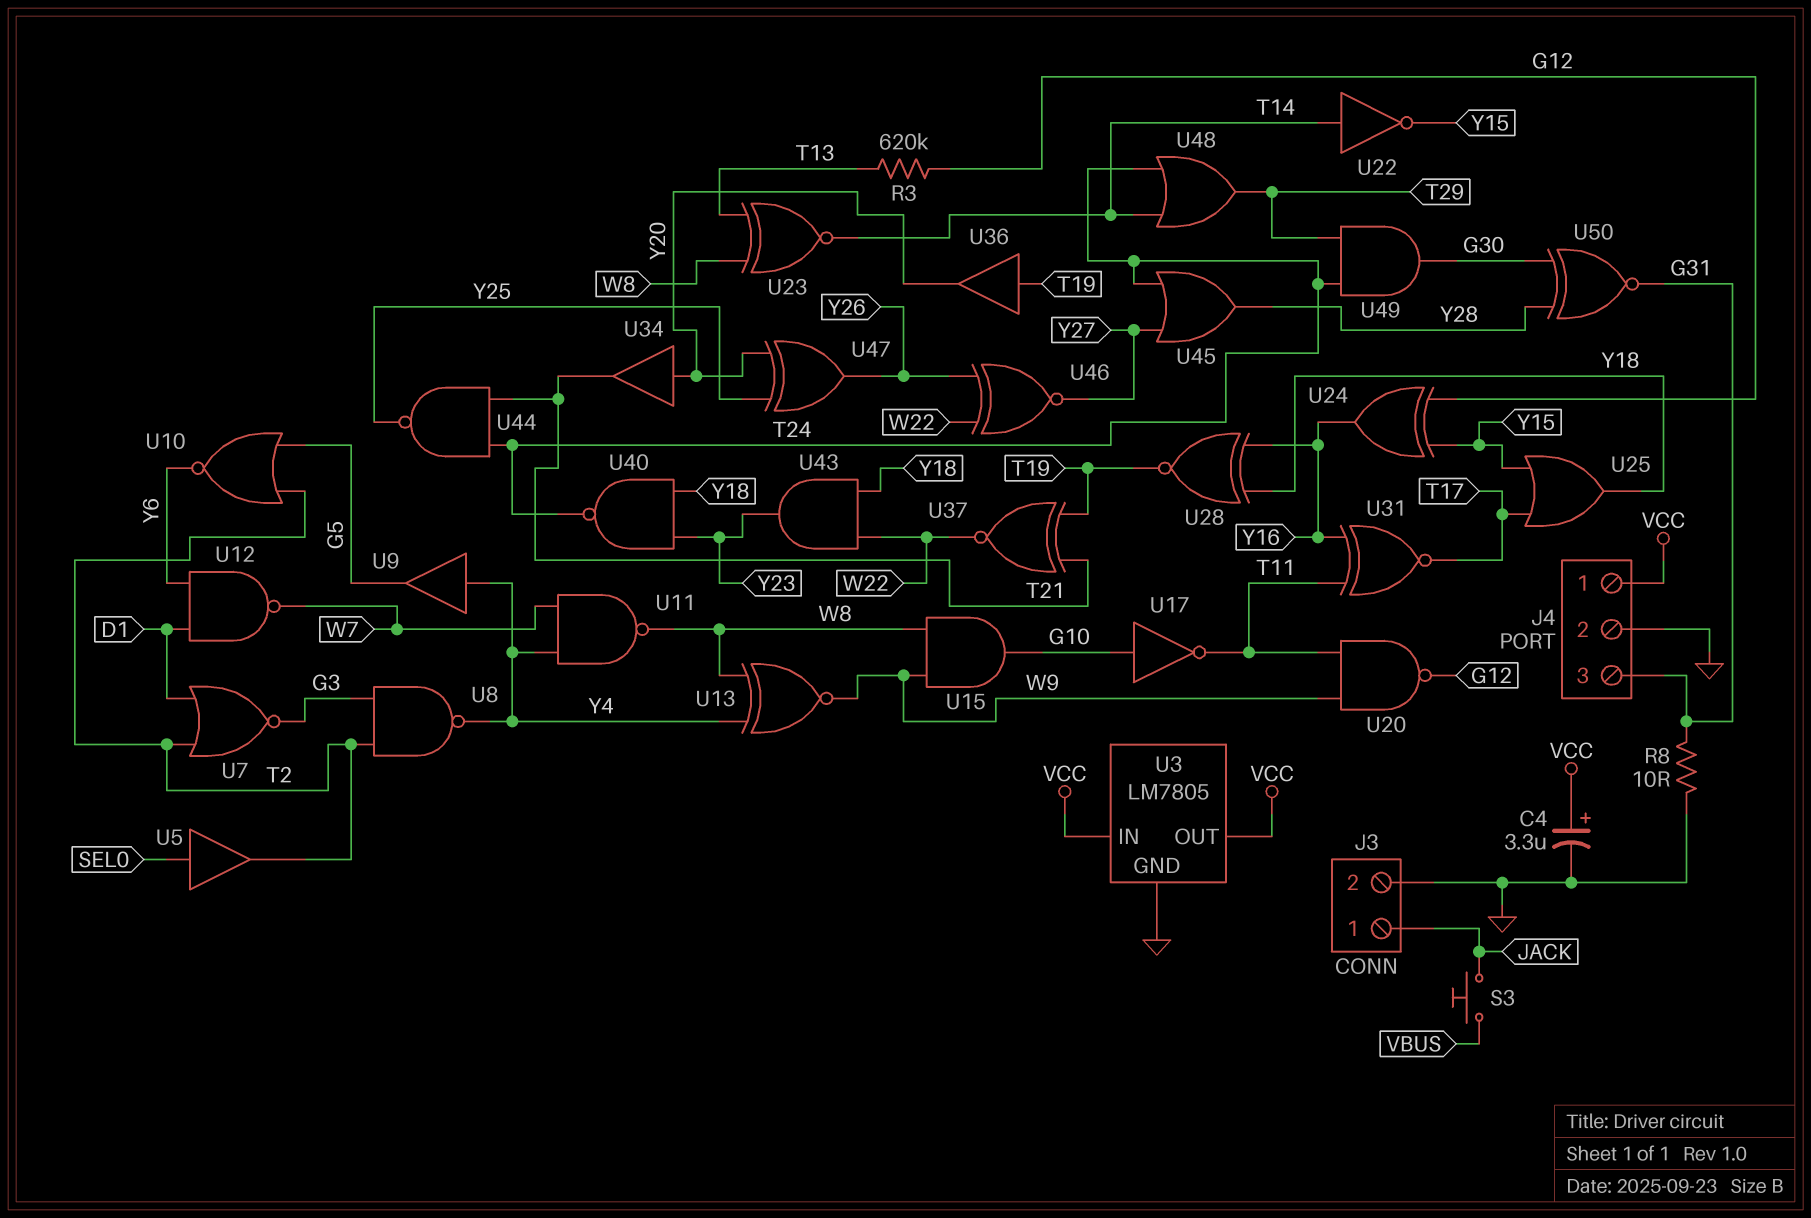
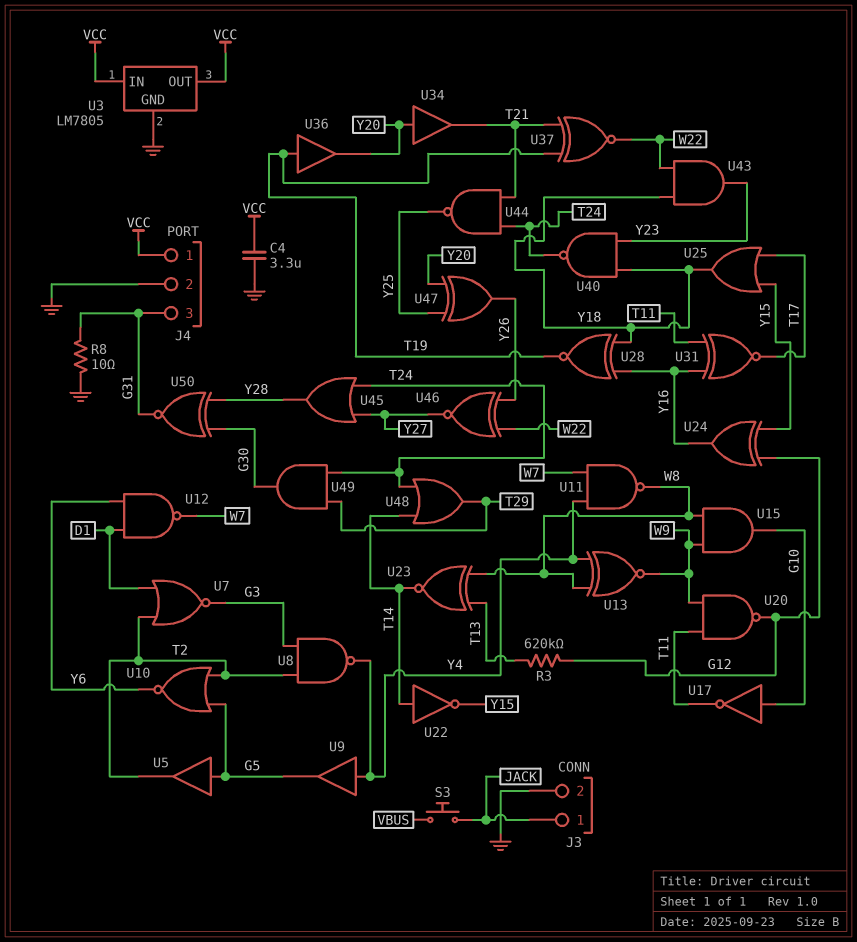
C4: 3.3uF (plus VCC, minus GND) -> 3.3uF (GND, VCC)
U5: buffer (in SEL0, out T2) -> buffer (in G5, out T2)

